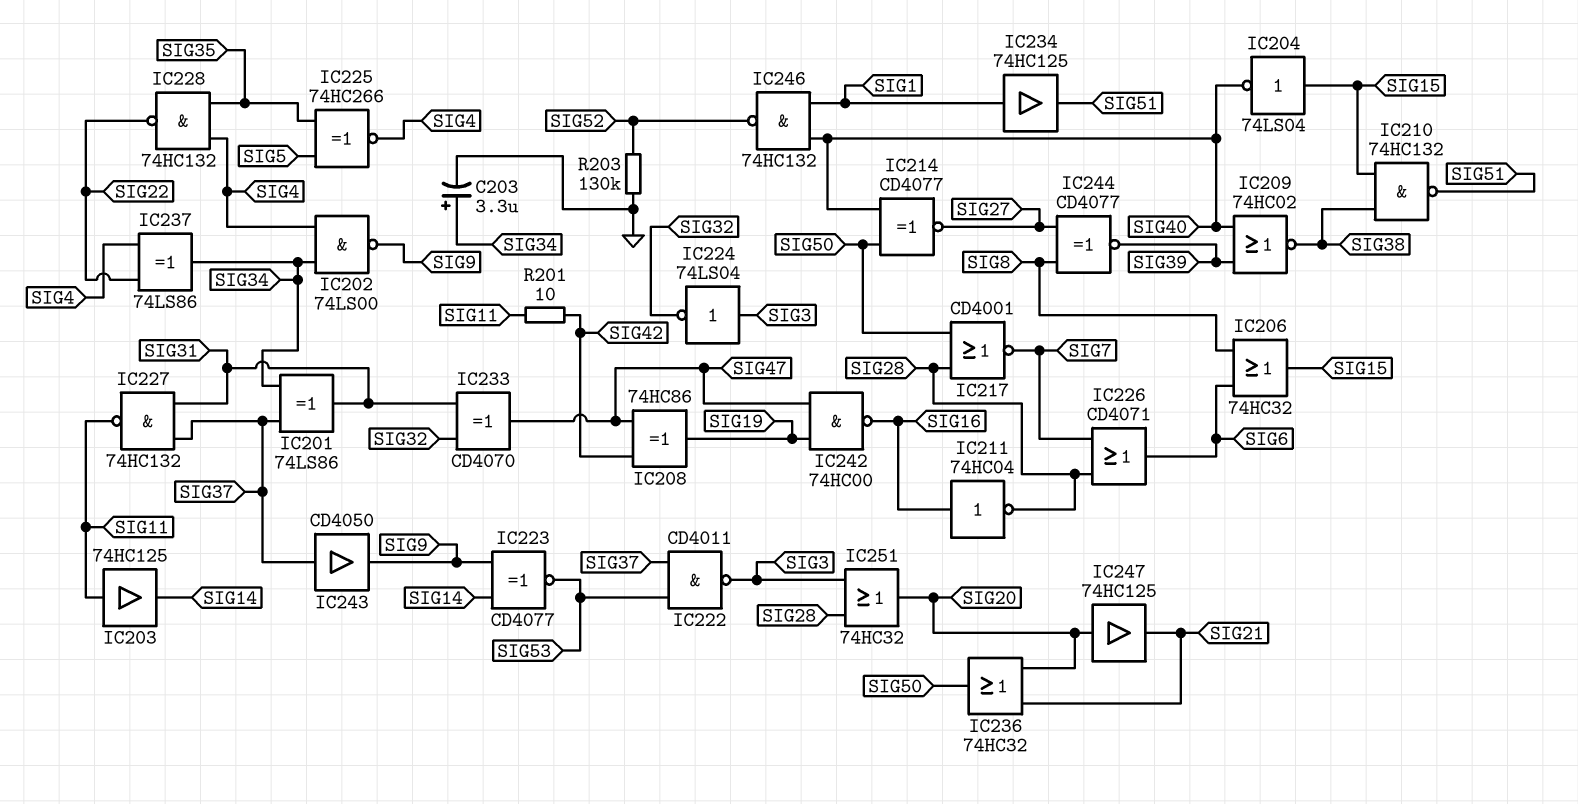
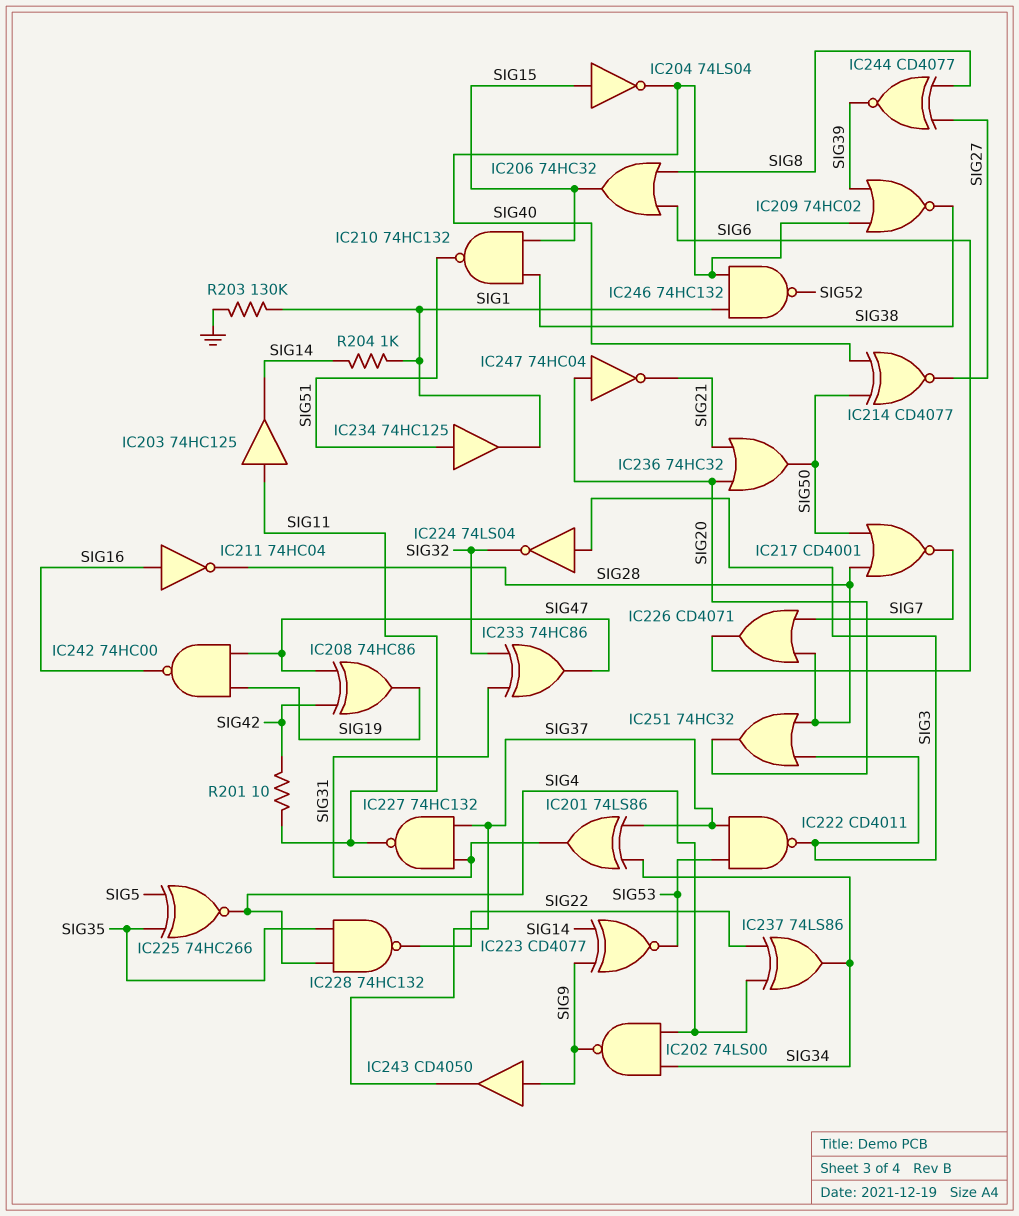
C203: 3.3uF (plus SIG34, minus GND) -> none
IC233: XOR CD4070 (in SIG31, in SIG32, out SIG47) -> XOR 74HC86 (in SIG31, in SIG32, out SIG47)
IC234: buffer 74HC125 (in SIG1, out SIG51) -> buffer 74HC125 (in SIG51, out SIG1)
IC243: buffer CD4050 (in SIG37, out SIG9) -> buffer CD4050 (in SIG9, out SIG37)
IC247: buffer 74HC125 (in SIG20, out SIG21) -> NOT 74HC04 (in SIG20, out SIG21)
R203: 130k (GND, SIG52) -> 130k (GND, SIG1)
R204: none -> 1k (SIG1, SIG14)

